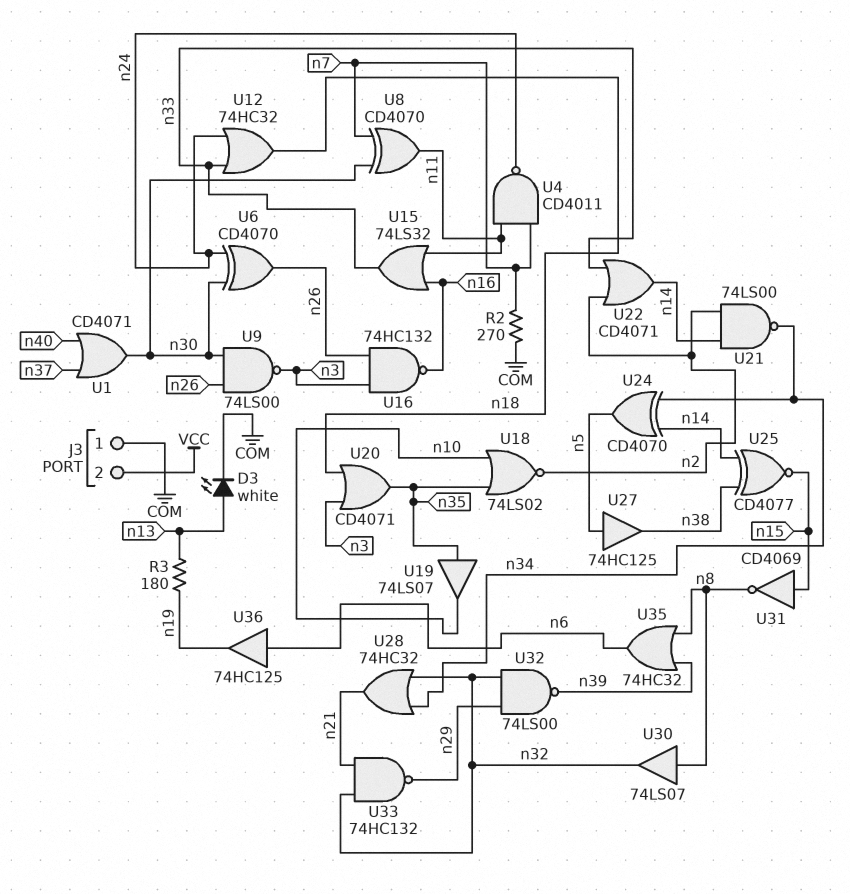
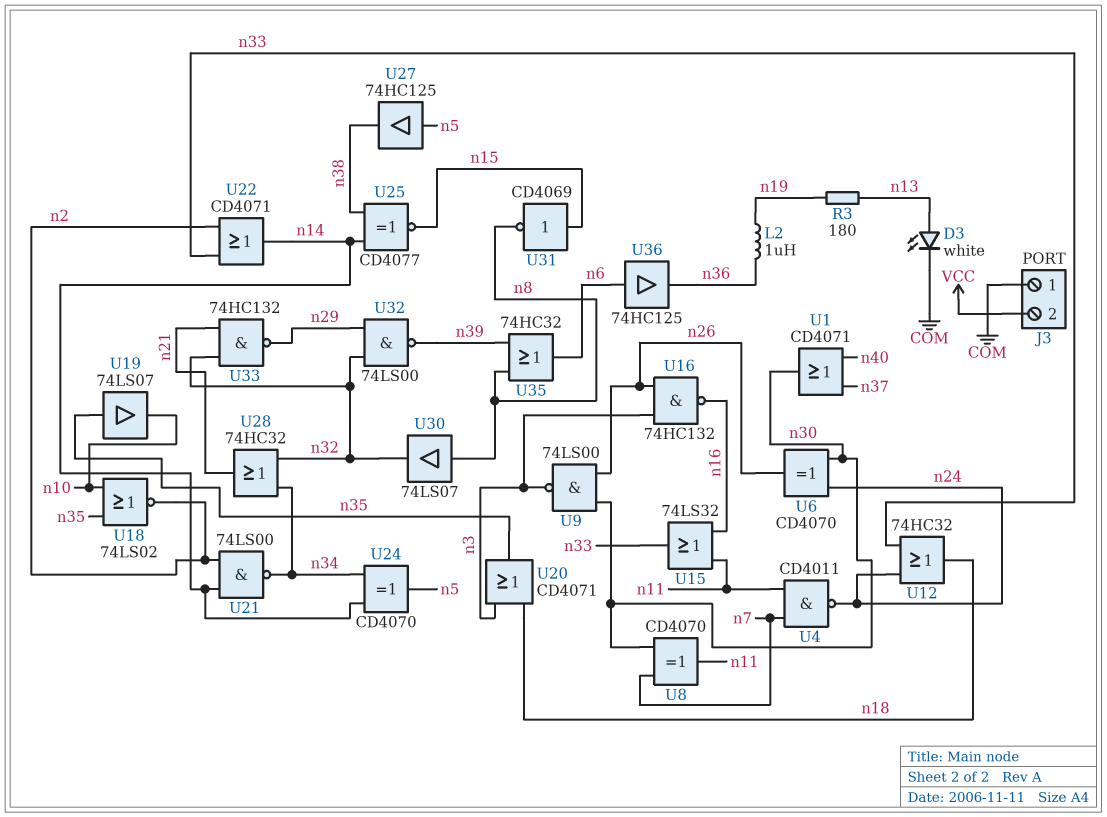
L2: none -> 1uH (n19, n36)
R2: 270 (COM, n7) -> none
U36: buffer 74HC125 (in n6, out n19) -> buffer 74HC125 (in n6, out n36)

